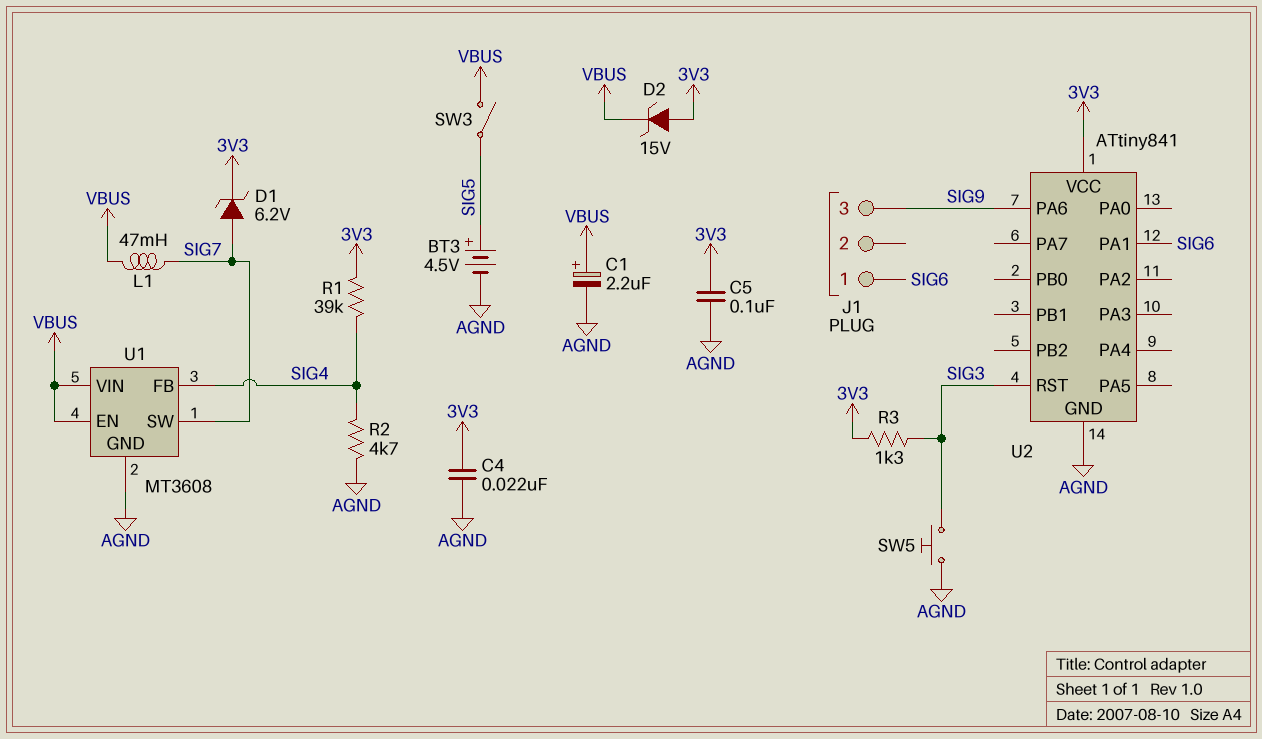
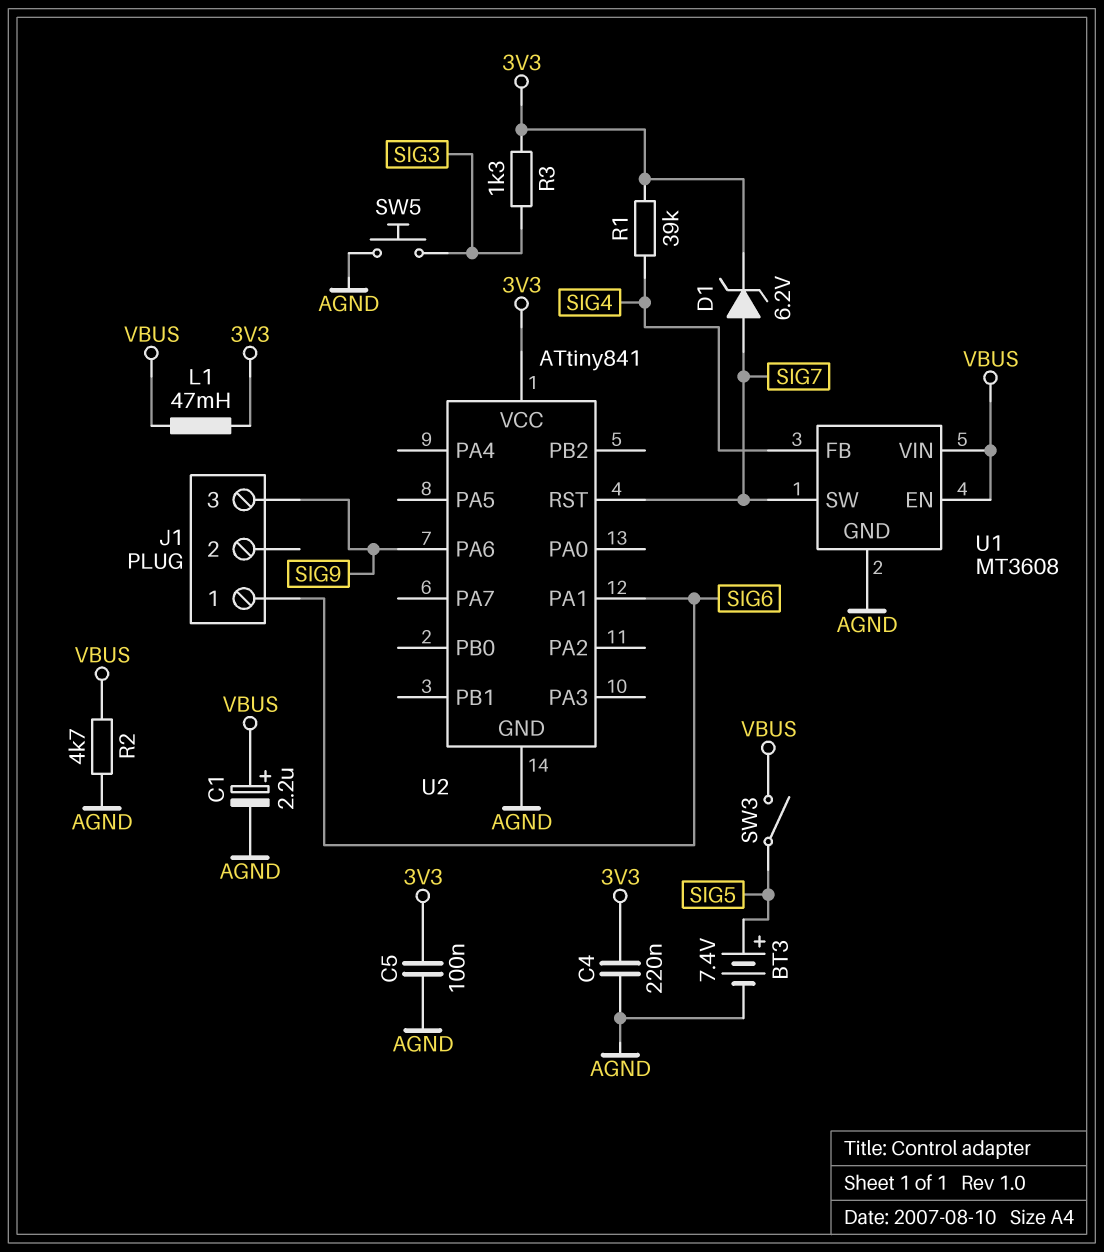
BT3: 4.5V (plus SIG5, minus AGND) -> 7.4V (plus SIG5, minus AGND)
C4: 22nF (3V3, AGND) -> 220nF (3V3, AGND)
D2: zener 15V (A 3V3, K VBUS) -> none
L1: 47mH (SIG7, VBUS) -> 47mH (3V3, VBUS)
R2: 4.7k (AGND, SIG4) -> 4.7k (AGND, VBUS)
U2 pin RST: SIG3 -> SIG7

